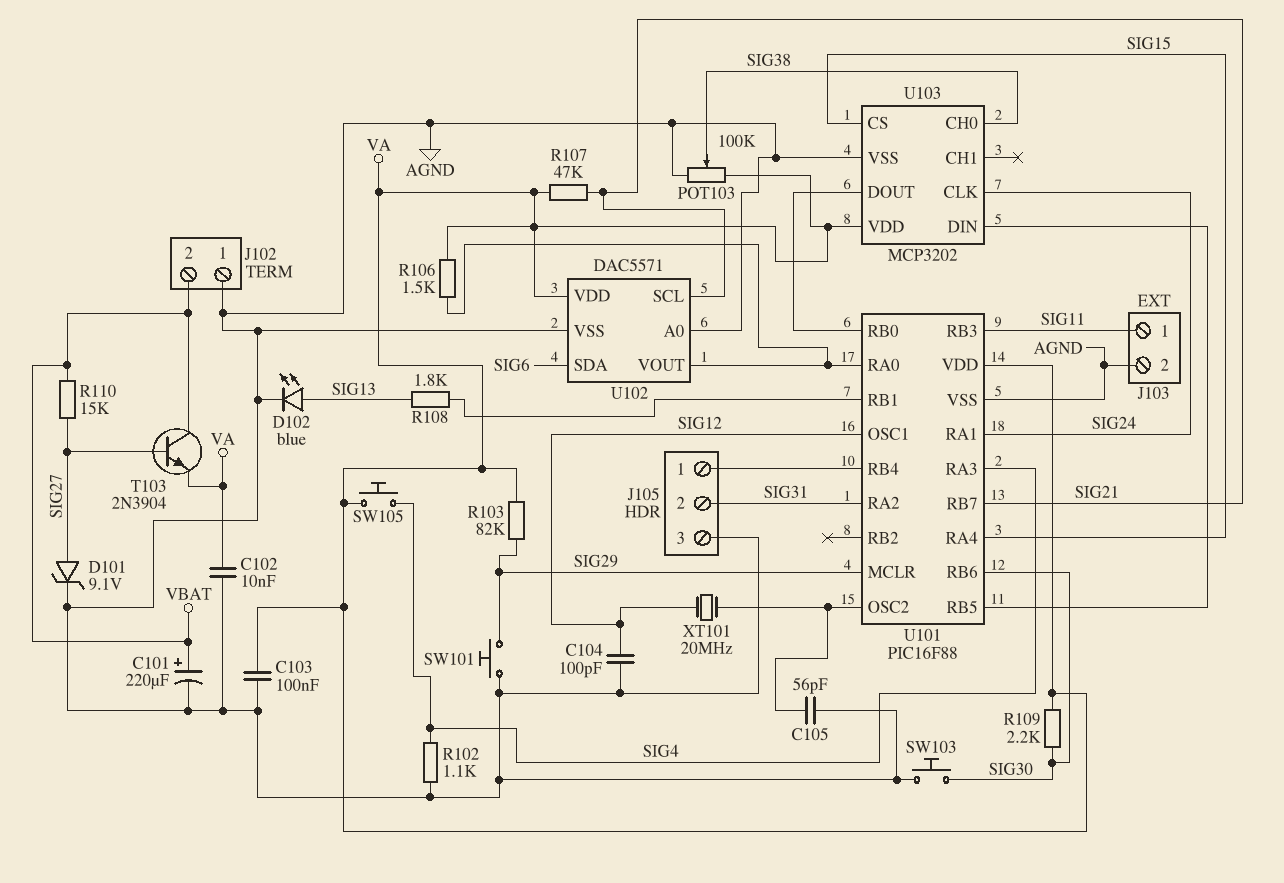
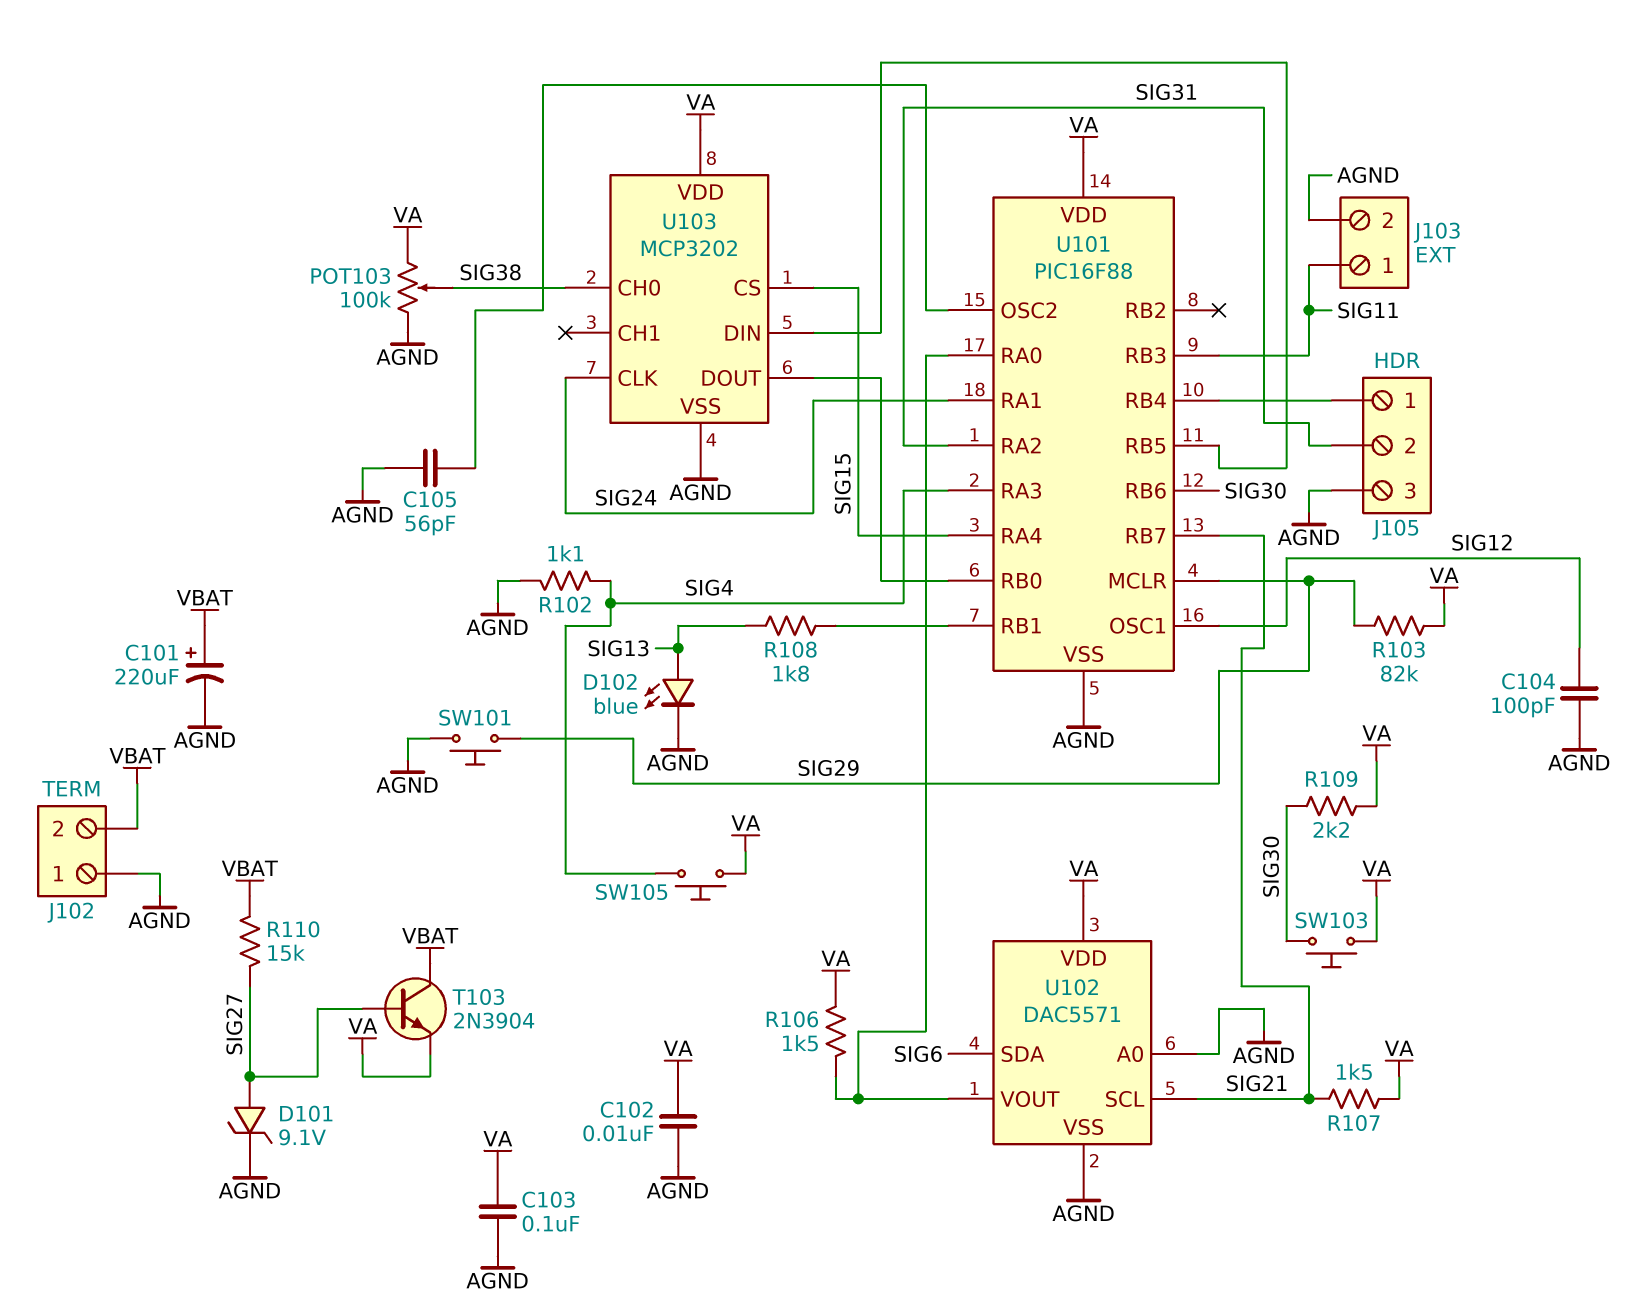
R107: 47k (SIG21, VA) -> 1.5k (SIG21, VA)
SW103: button (AGND, SIG30) -> button (SIG30, VA)
XT101: 20MHz (SIG12, U101/OSC2) -> none

